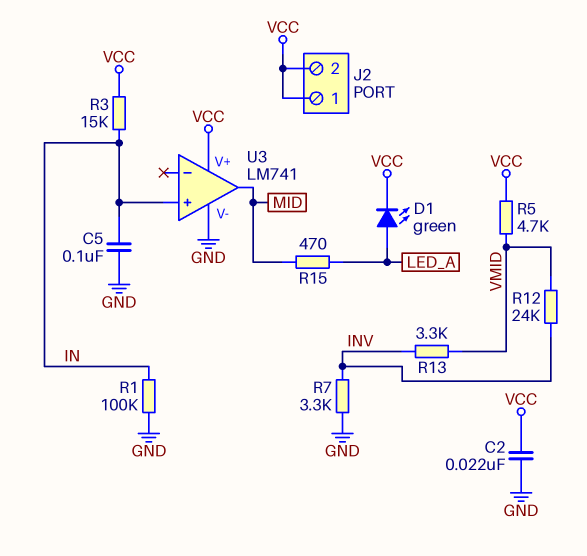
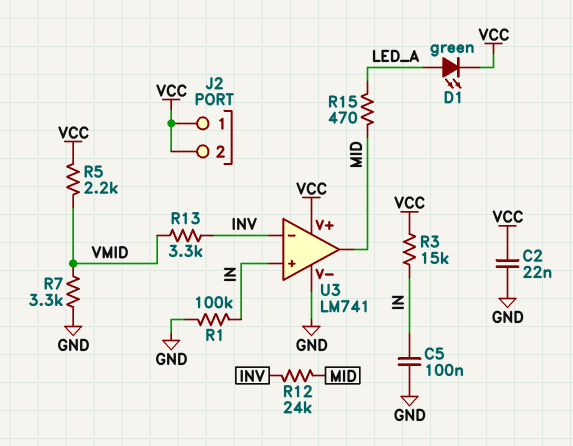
R5: 4.7k (VCC, VMID) -> 2.2k (VCC, VMID)
R7: 3.3k (GND, INV) -> 3.3k (GND, VMID)
R12: 24k (INV, VMID) -> 24k (INV, MID)
U3 pin in-: none -> INV

